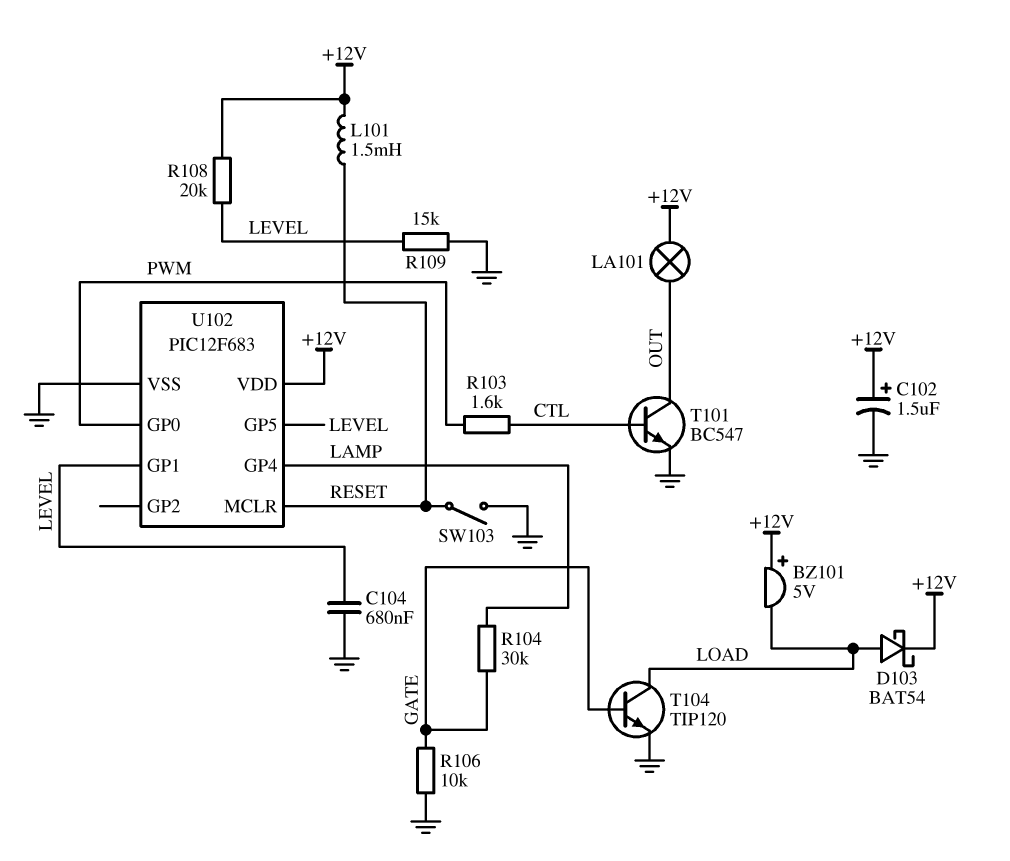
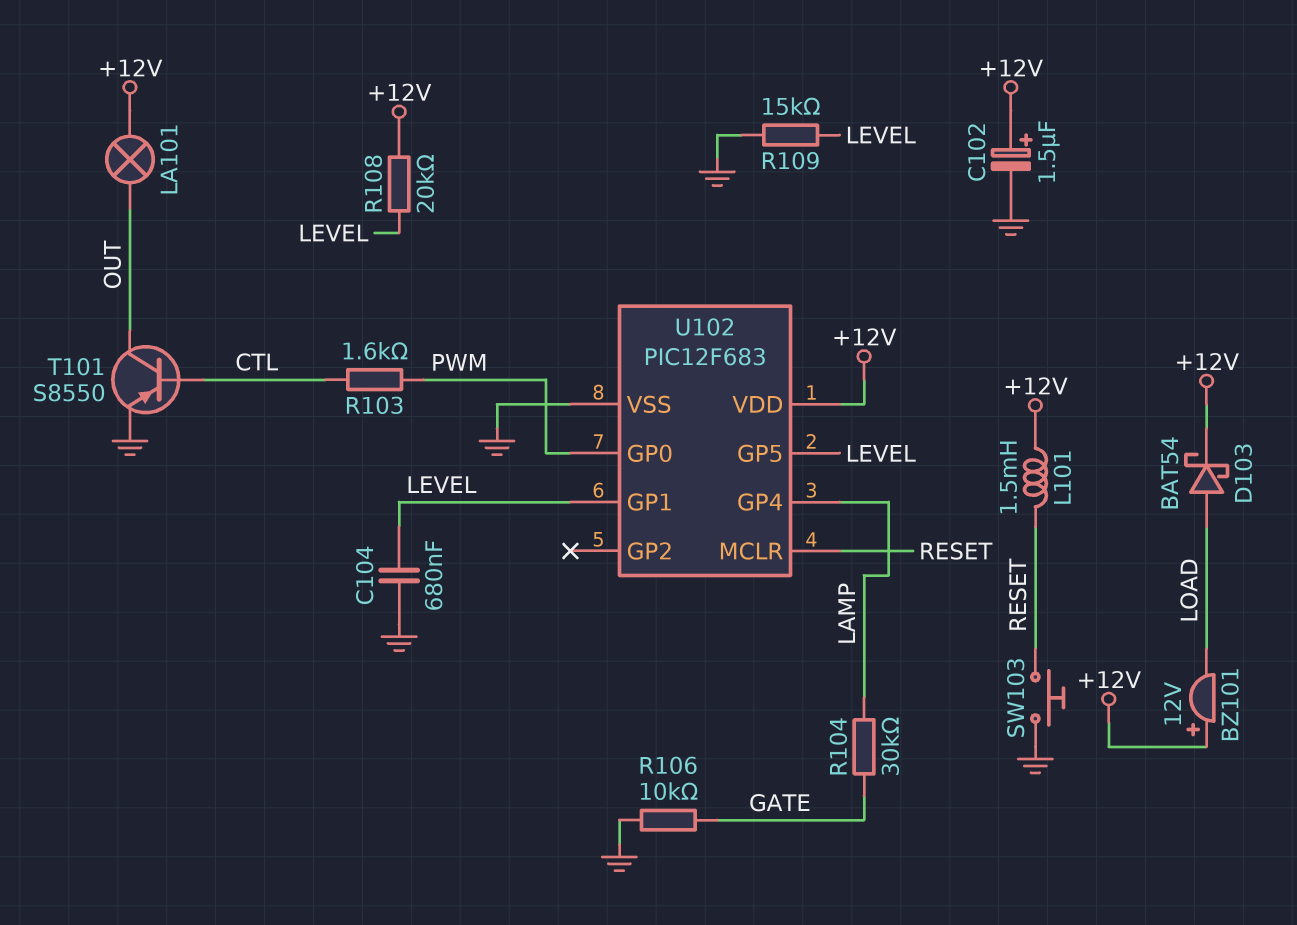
BZ101: buzzer 5V (plus +12V, minus LOAD) -> buzzer 12V (plus +12V, minus LOAD)
SW103: switch (GND, RESET) -> button (GND, RESET)
T101: NPN BC547 (B CTL, C OUT, E GND) -> PNP S8550 (B CTL, C OUT, E GND)
T104: NPN TIP120 (B GATE, C LOAD, E GND) -> none

